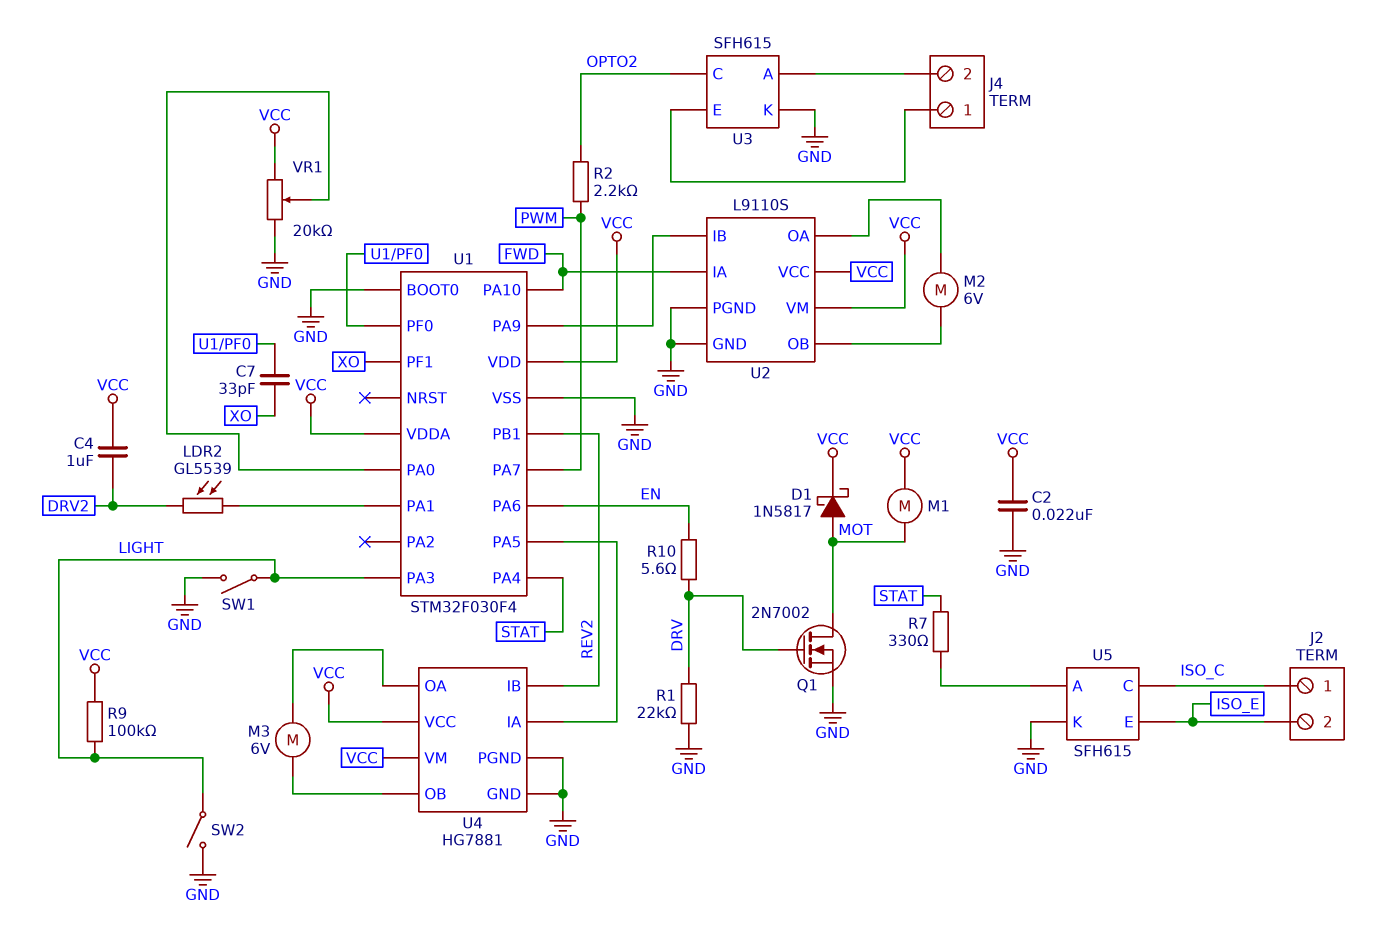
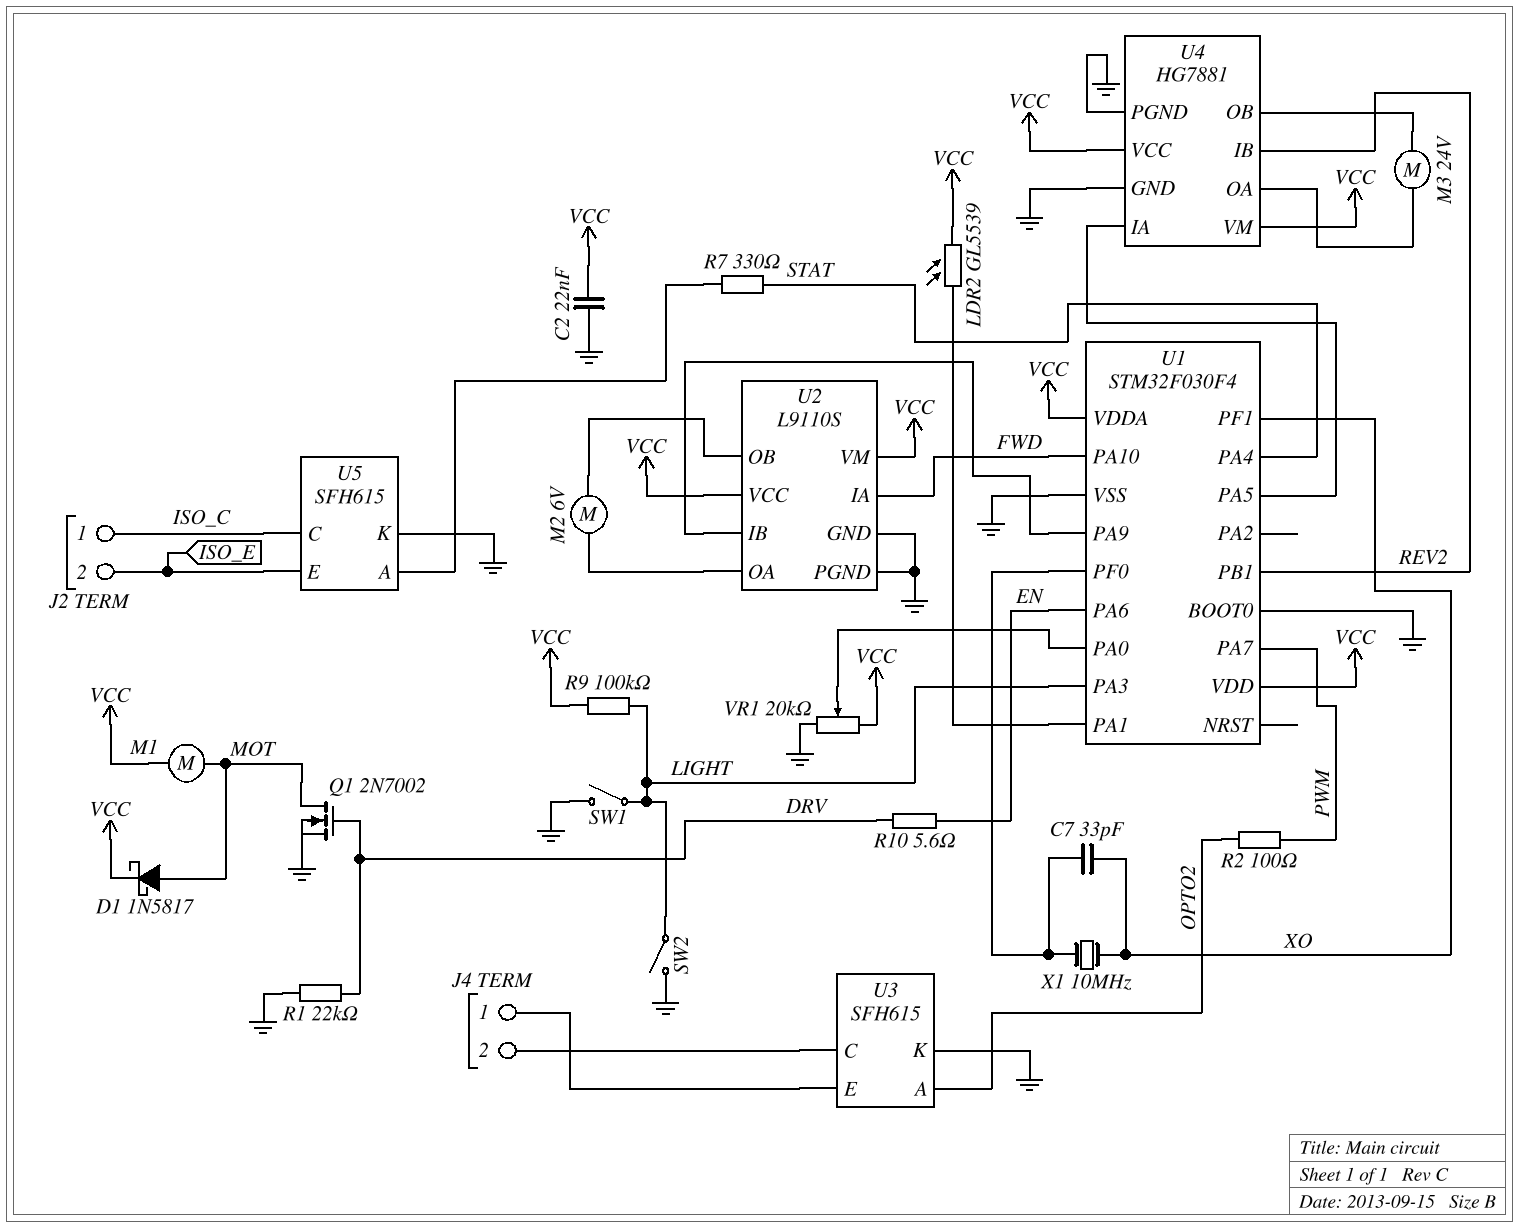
C4: 1uF (DRV2, VCC) -> none
LDR2: GL5539 (DRV2, U1/PA1) -> GL5539 (U1/PA1, VCC)
M3: motor 6V (U4/OA, U4/OB) -> motor 24V (U4/OA, U4/OB)
R2: 2.2k (OPTO2, PWM) -> 100 (OPTO2, PWM)
U3 pin A: J4/2 -> OPTO2
U3 pin C: OPTO2 -> J4/2
X1: none -> 10MHz (U1/PF0, XO)

